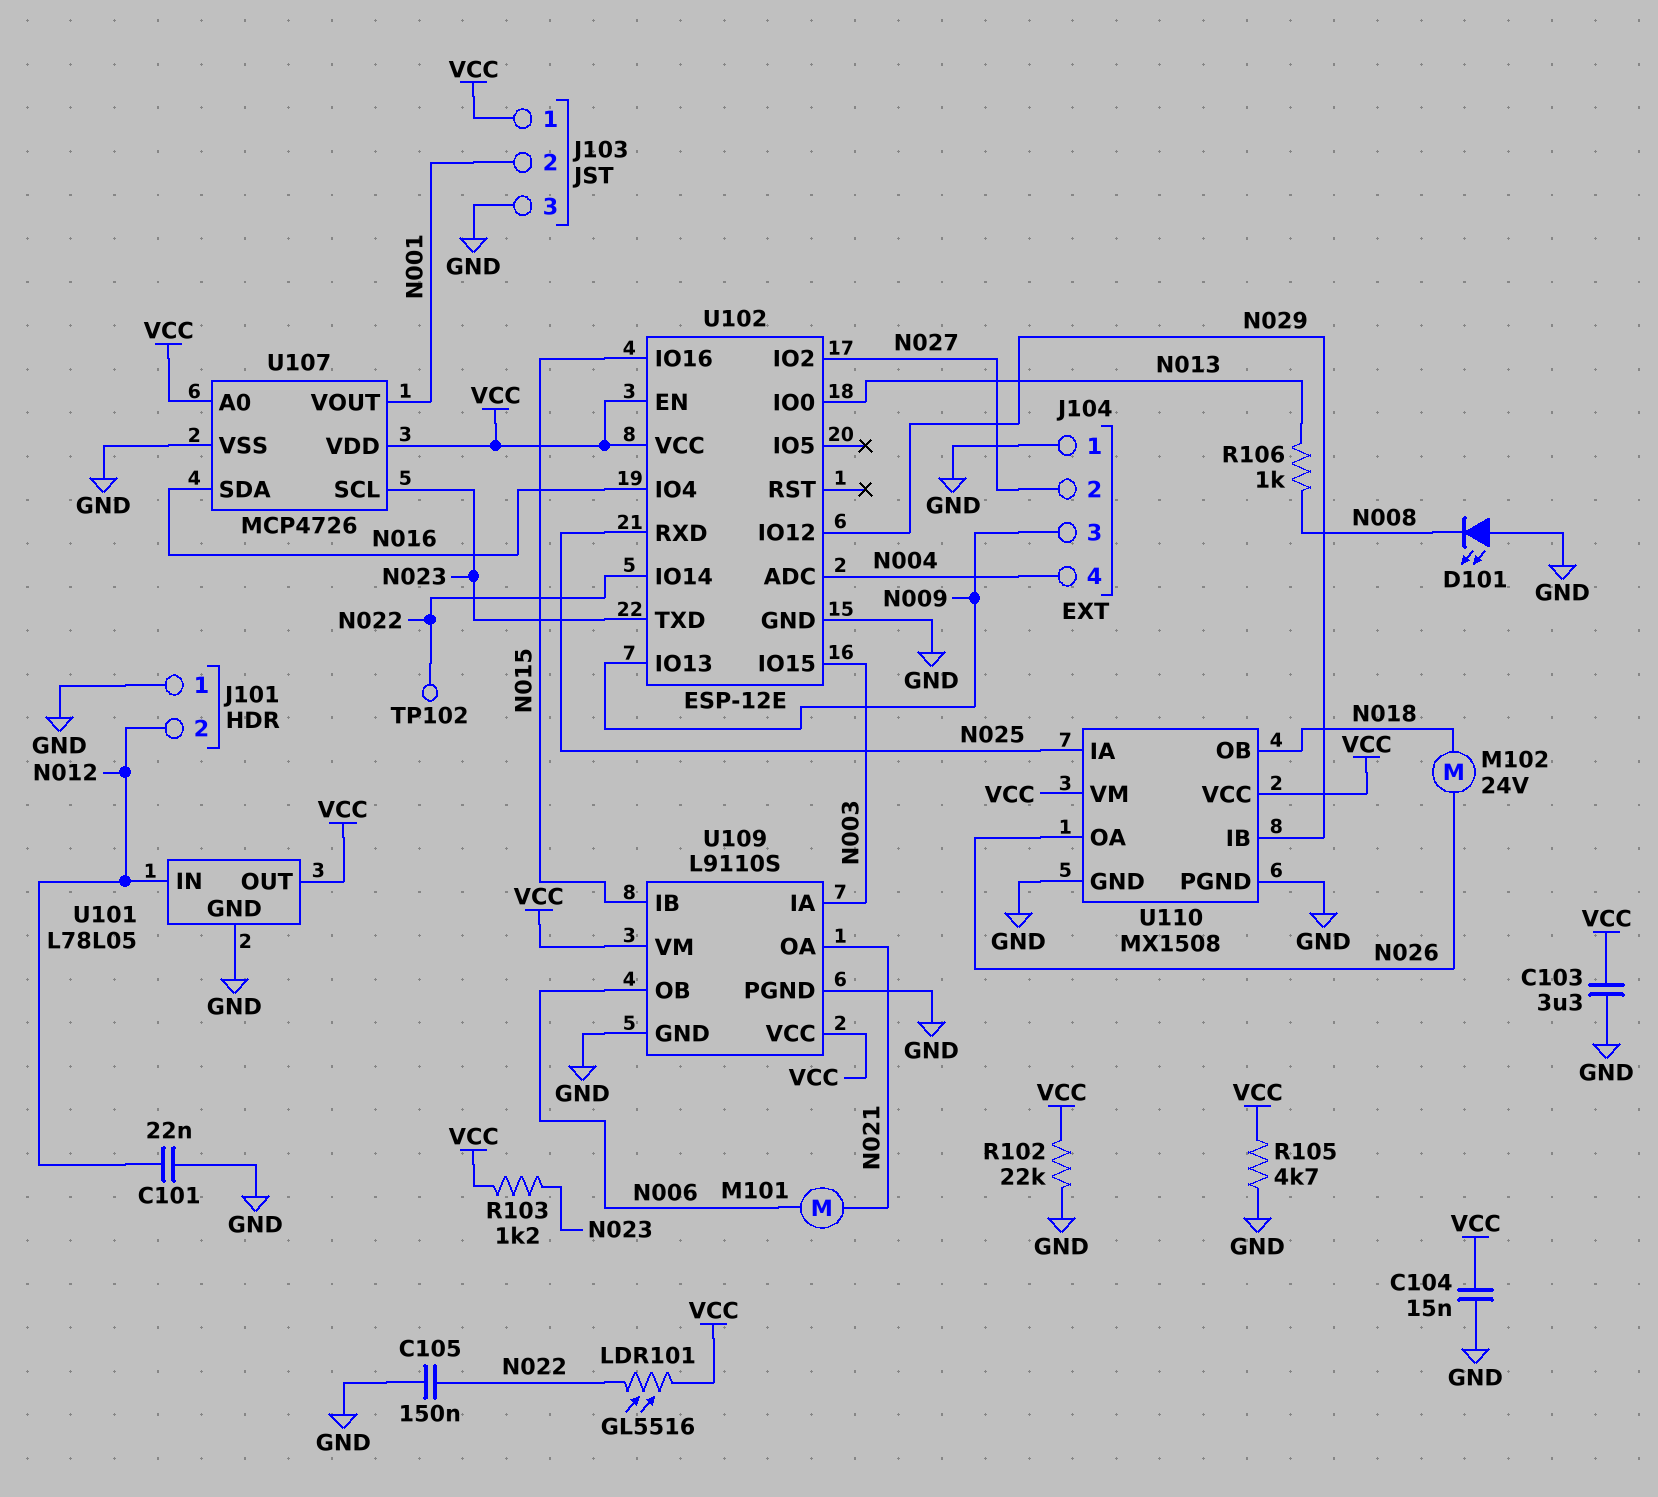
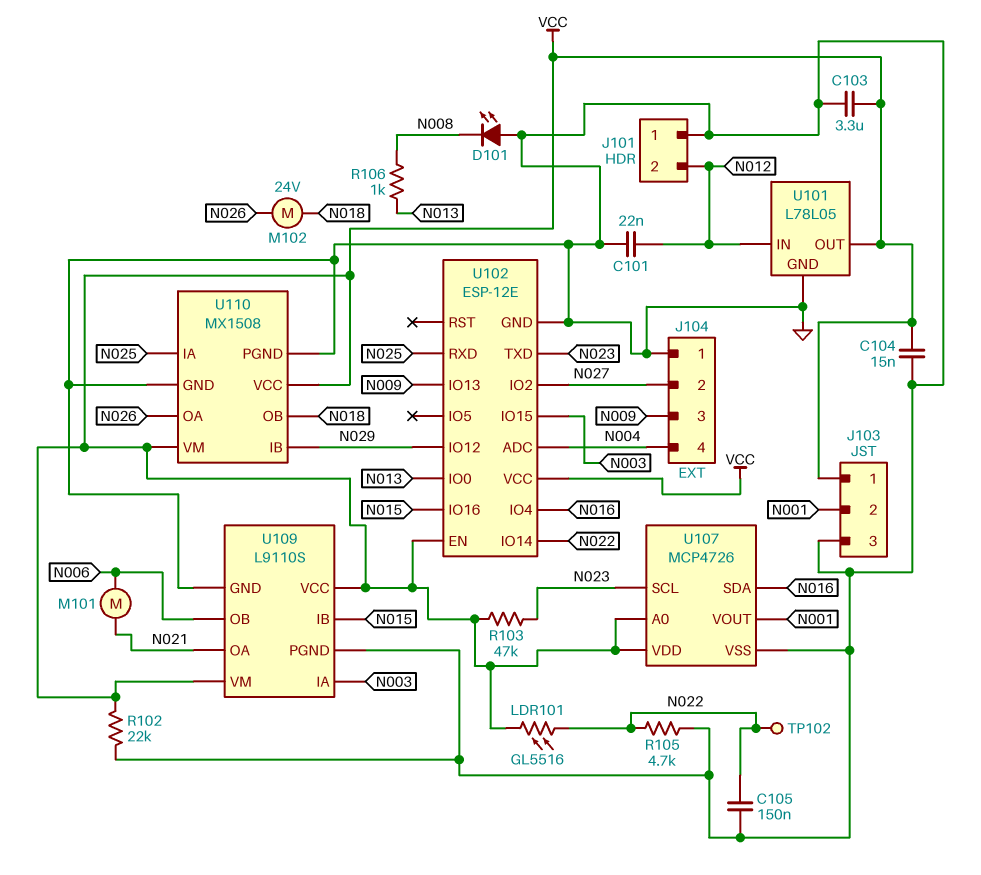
R103: 1.2k (N023, VCC) -> 47k (N023, VCC)
R105: 4.7k (GND, VCC) -> 4.7k (GND, N022)

